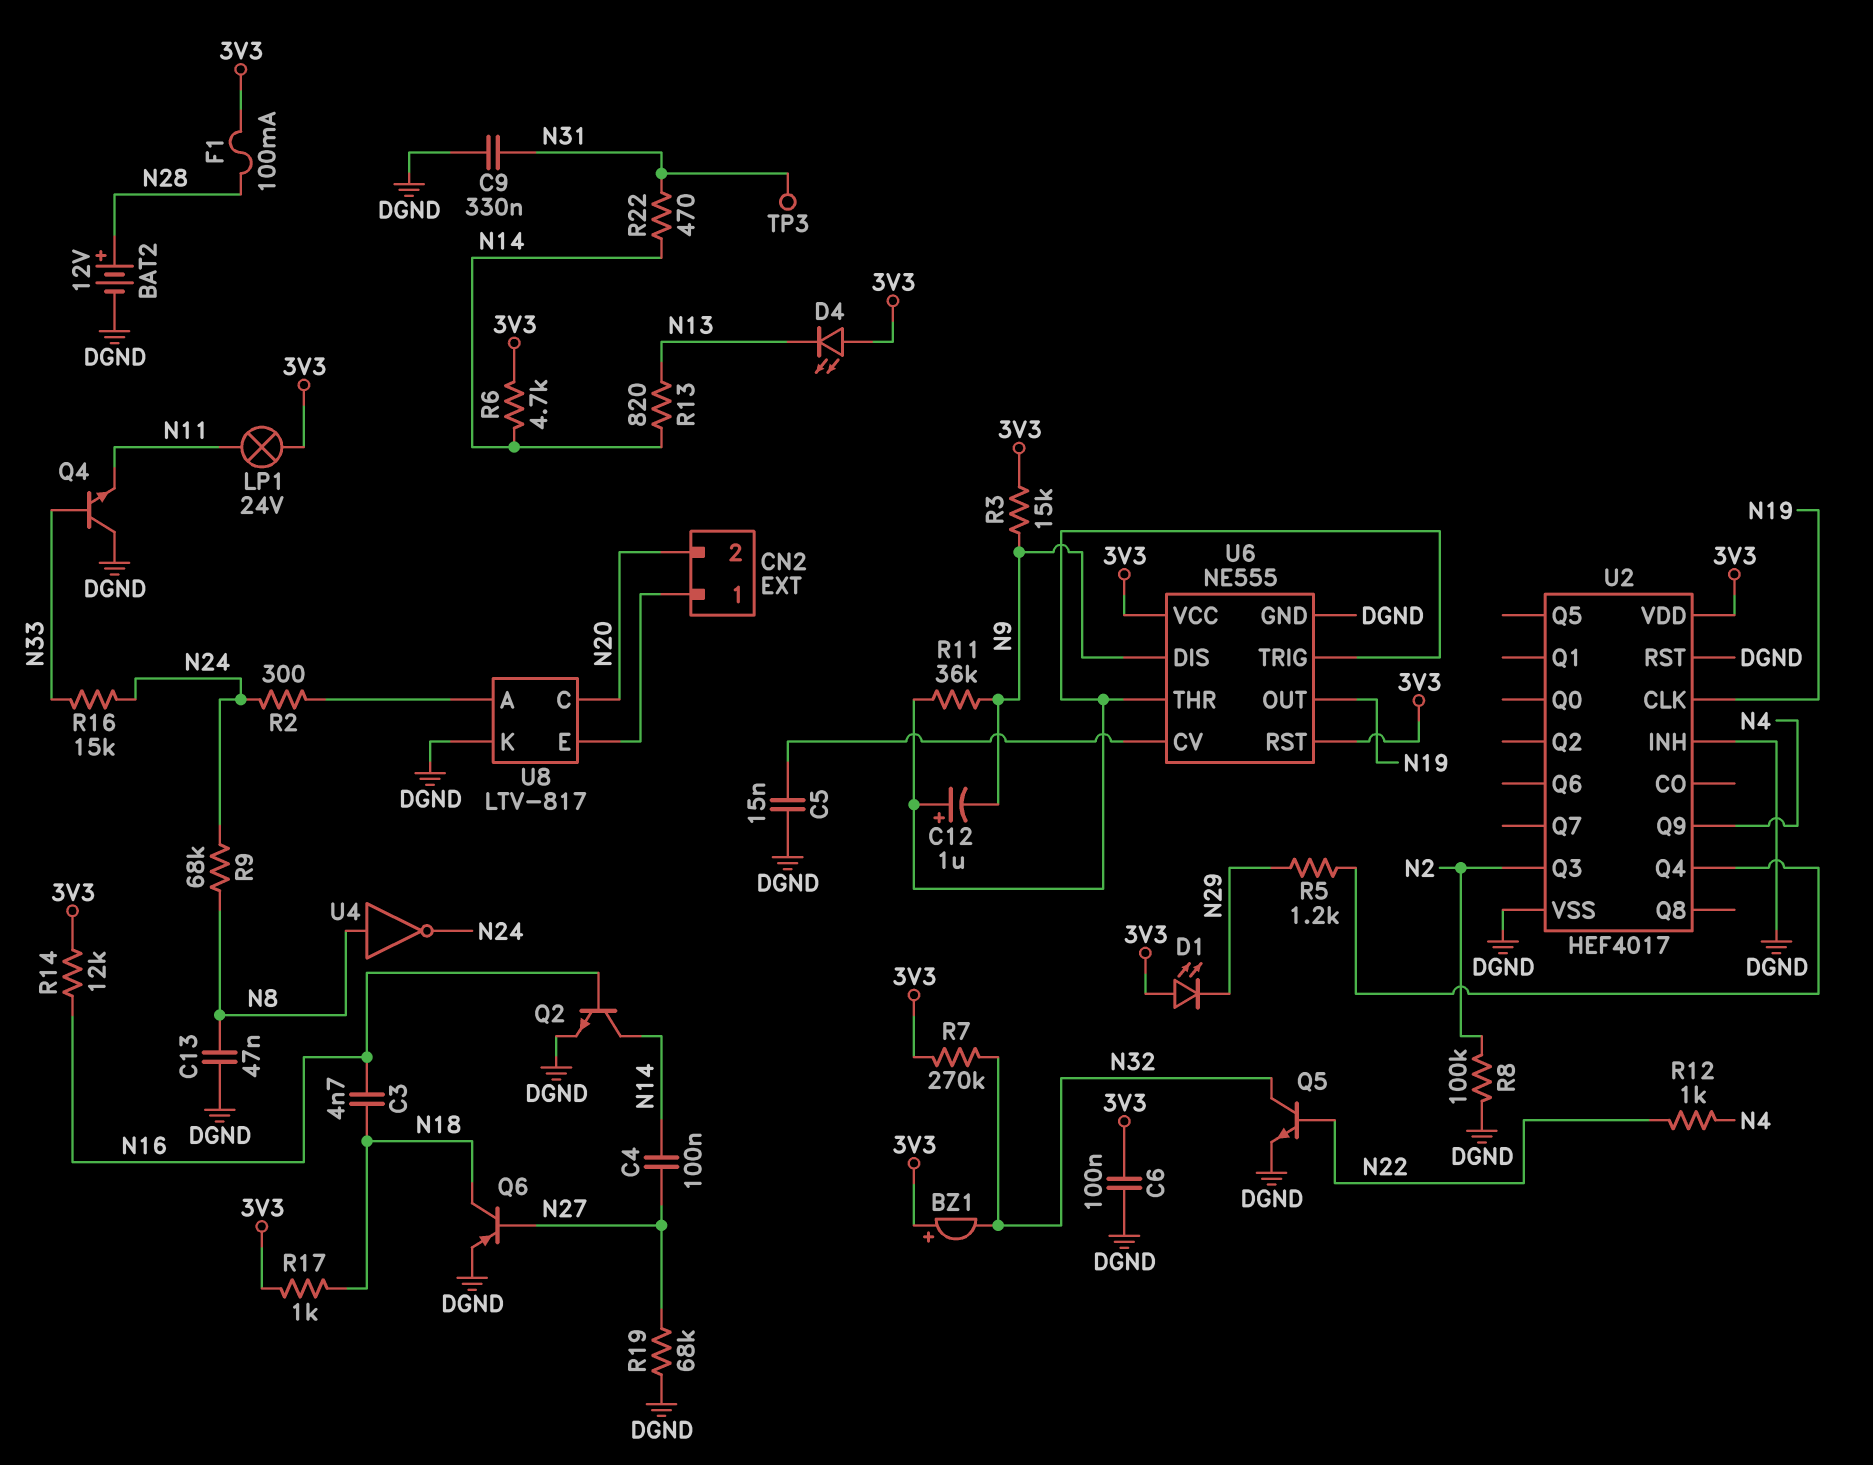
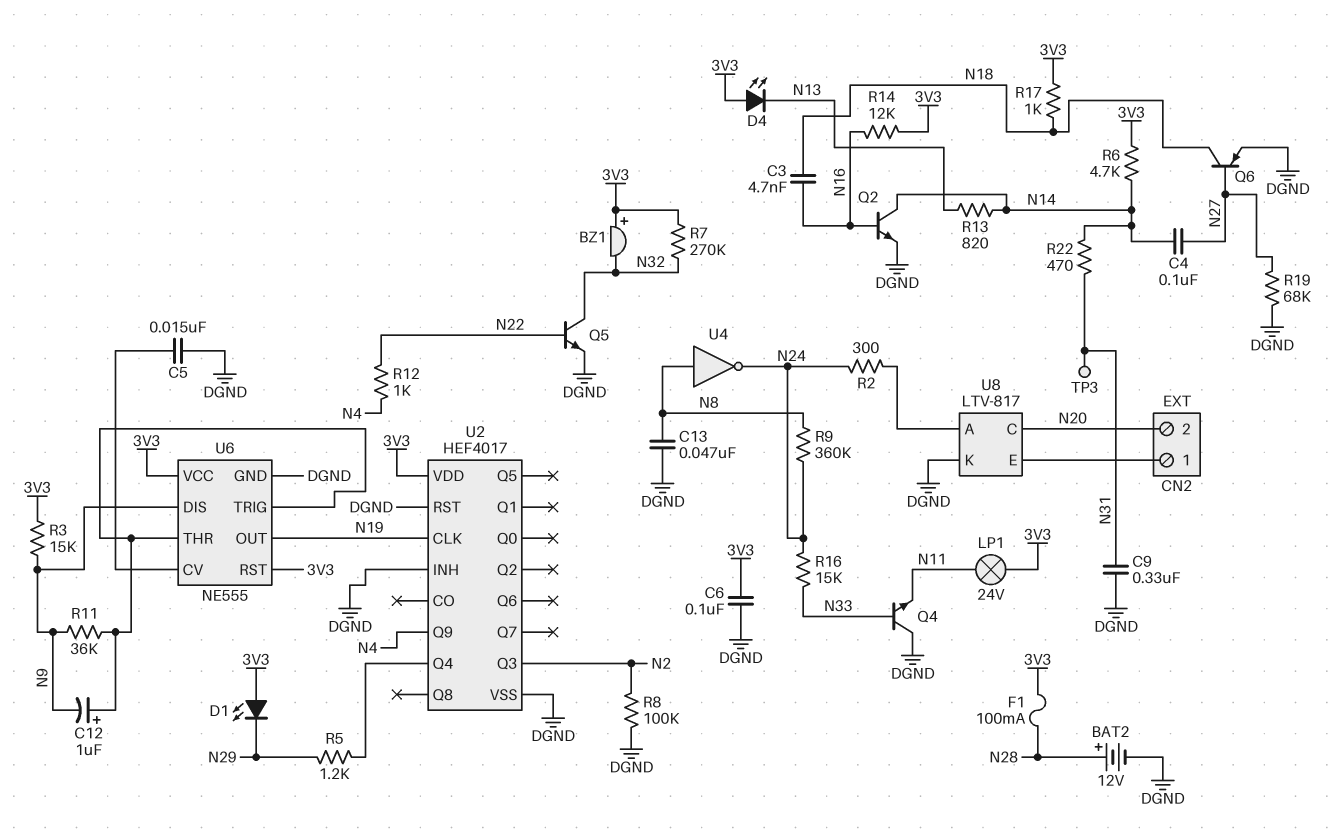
R9: 68k (N8, N24) -> 360k (N8, N24)

